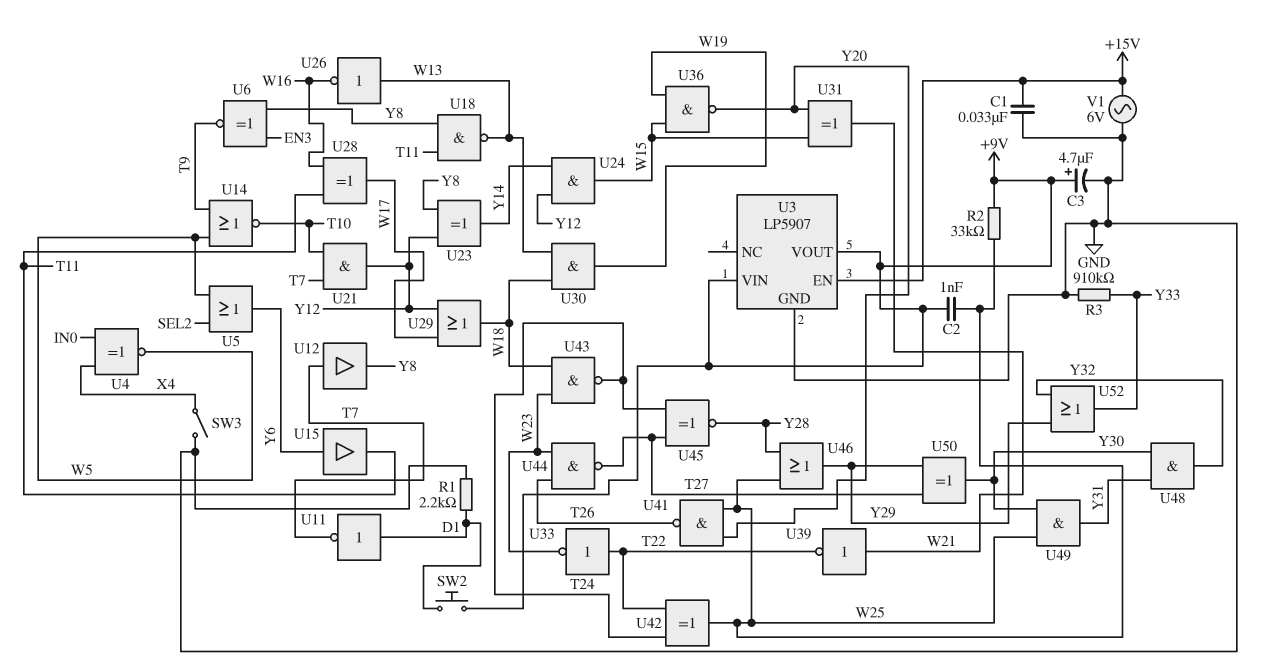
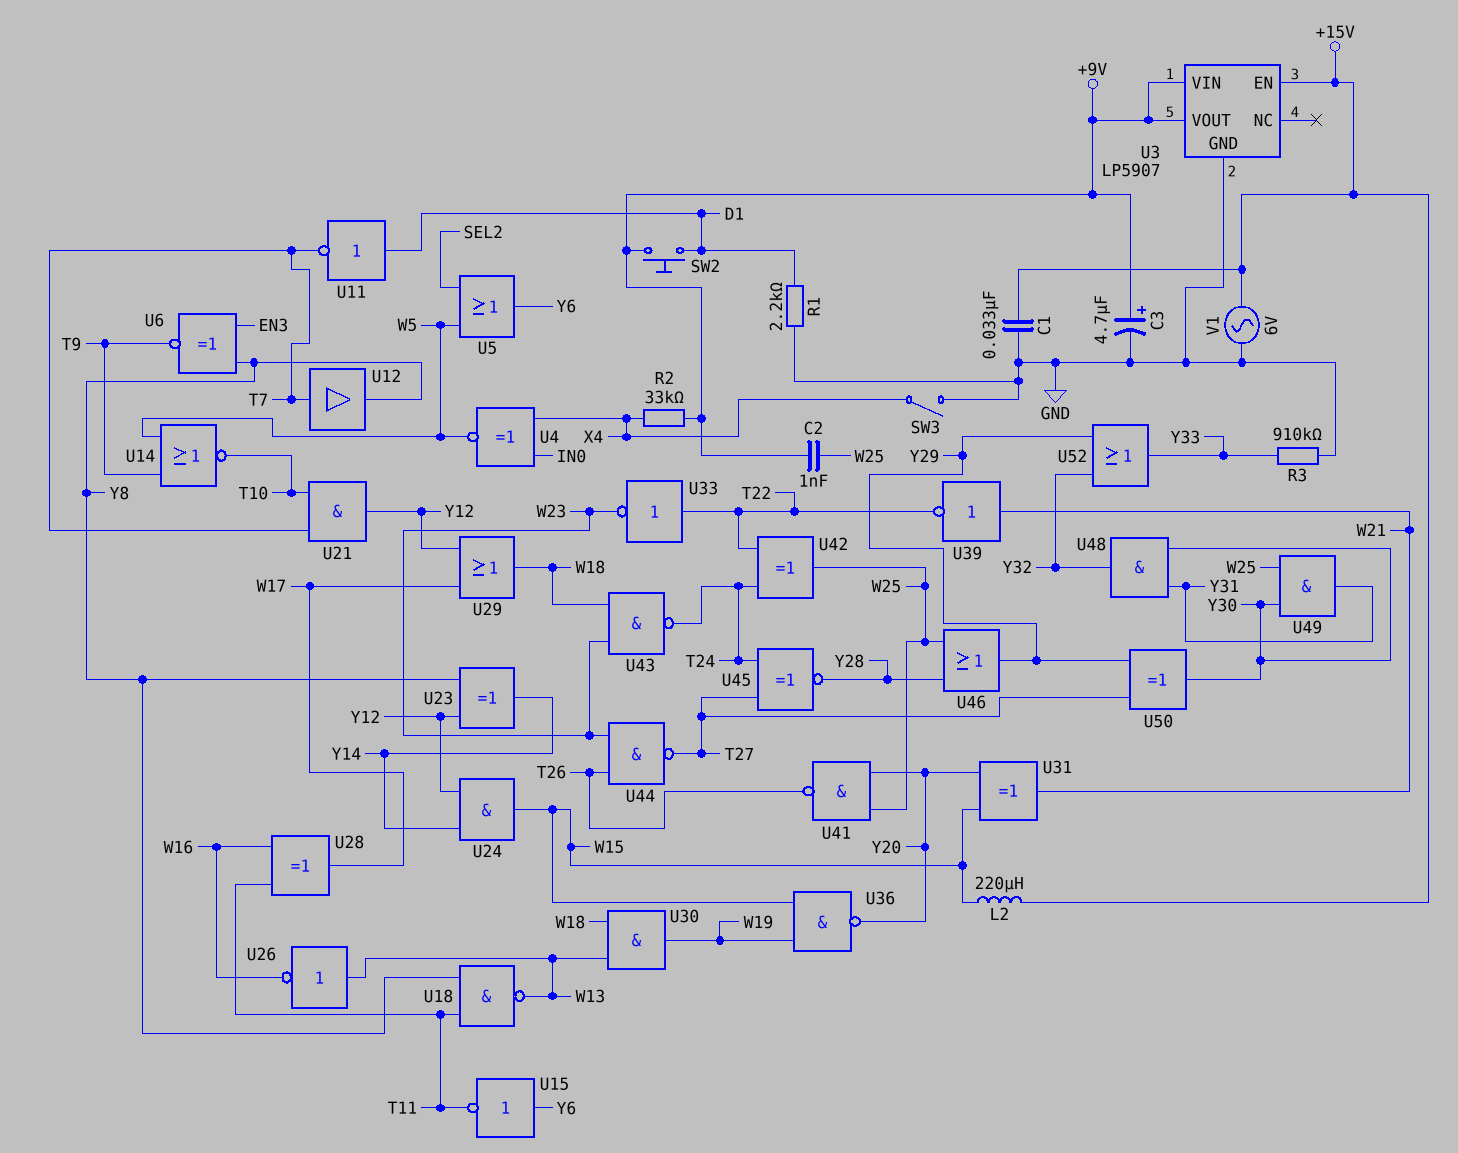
L2: none -> 220uH (+15V, W15)
R2: 33k (+9V, W25) -> 33k (+9V, X4)
U15: buffer (in Y6, out T11) -> NOT (in Y6, out T11)

